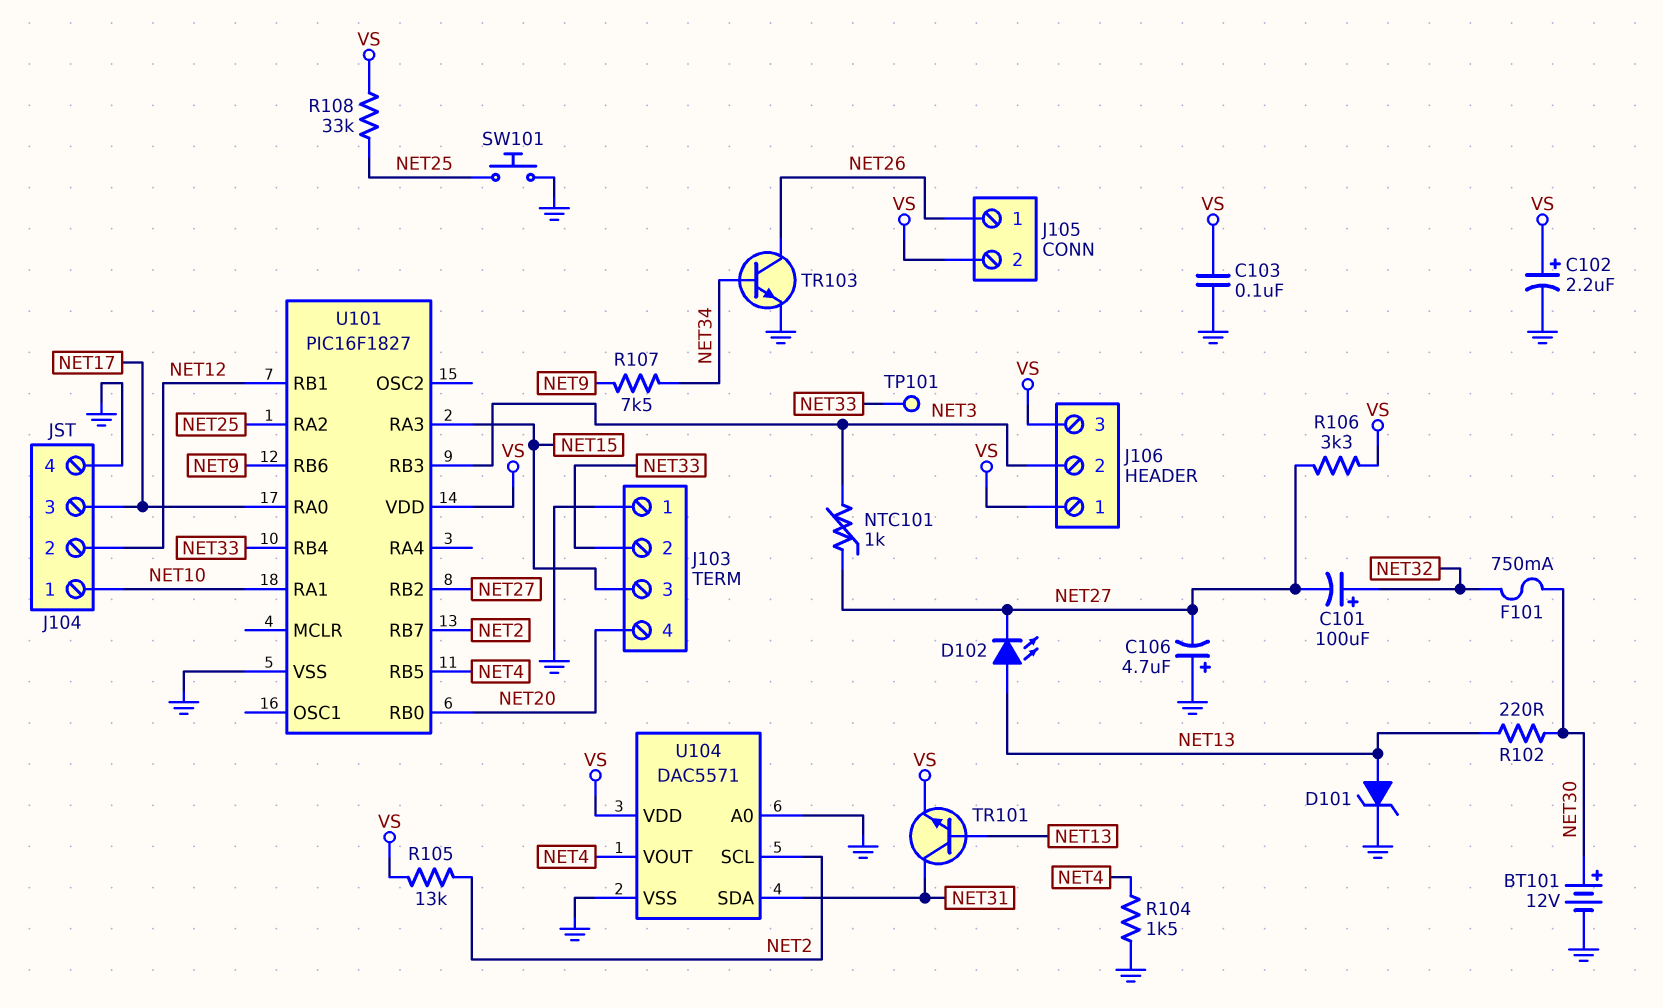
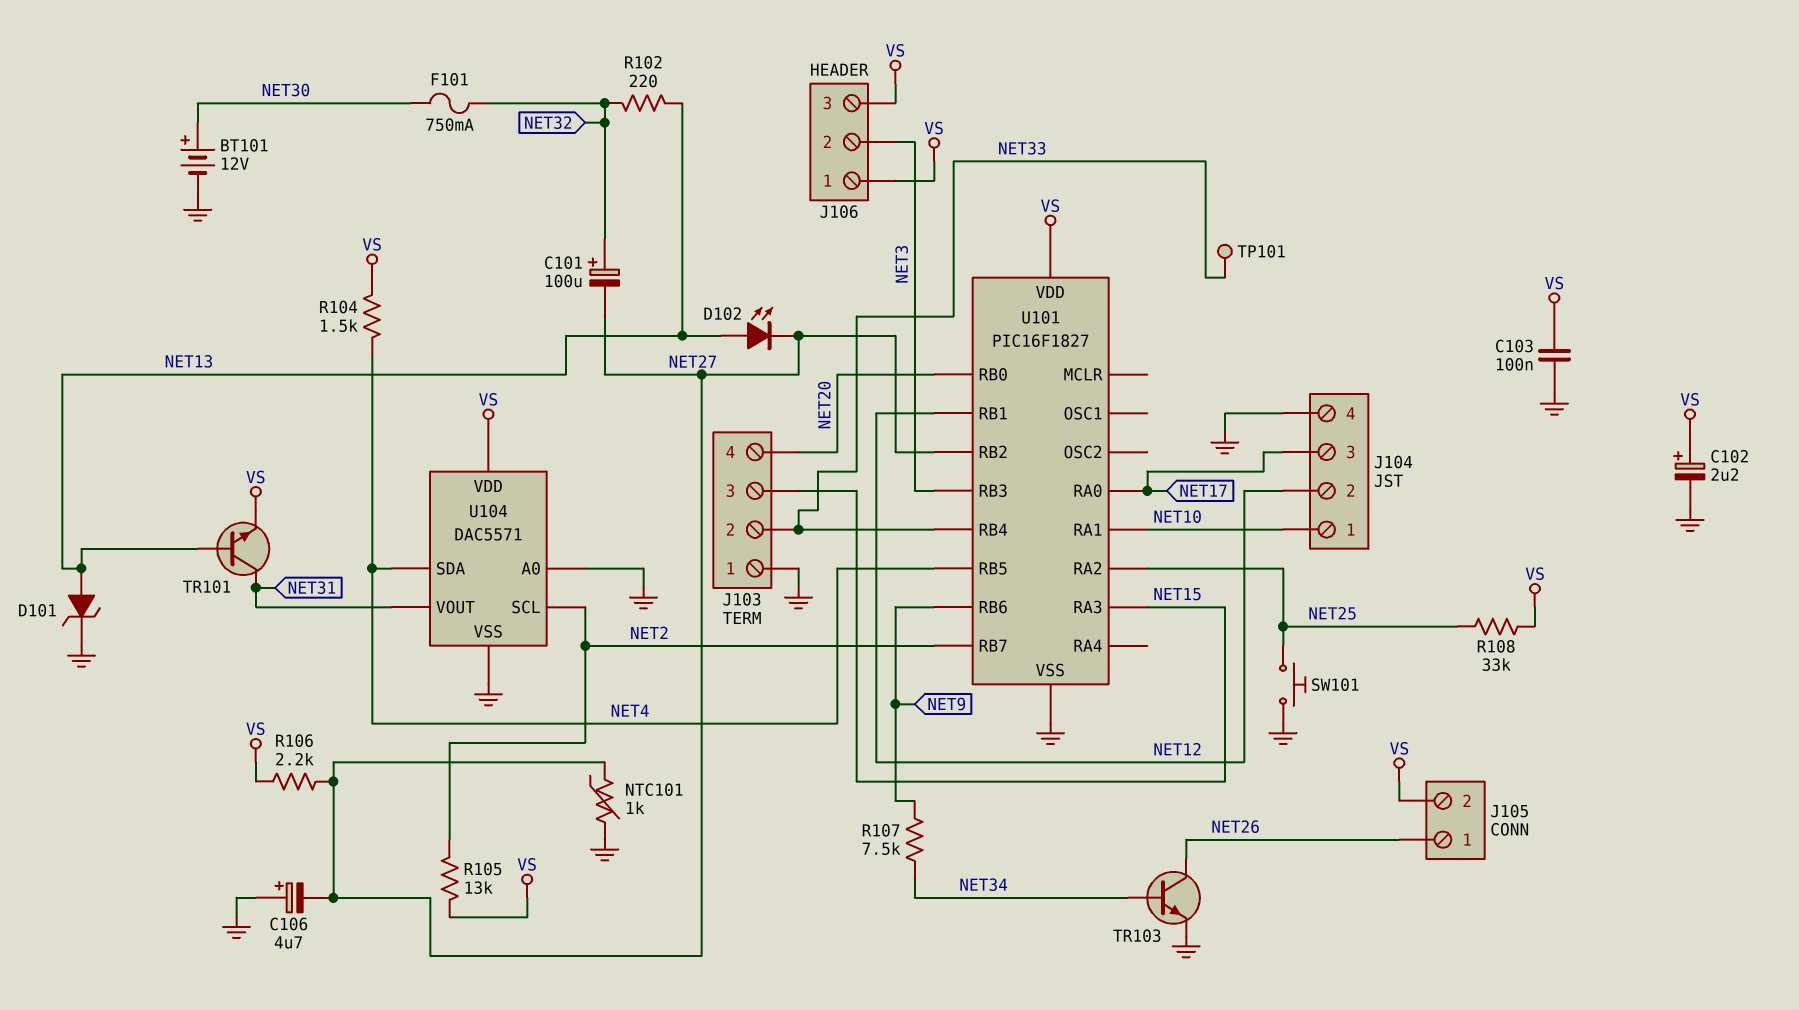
NTC101: 1k (NET3, NET27) -> 1k (GND, NET27)
R102: 220 (NET13, NET30) -> 220 (NET13, NET32)
R104: 1.5k (GND, NET4) -> 1.5k (NET4, VS)
R106: 3.3k (NET27, VS) -> 2.2k (NET27, VS)
U104 pin SDA: NET31 -> NET4
U104 pin VOUT: NET4 -> NET31

